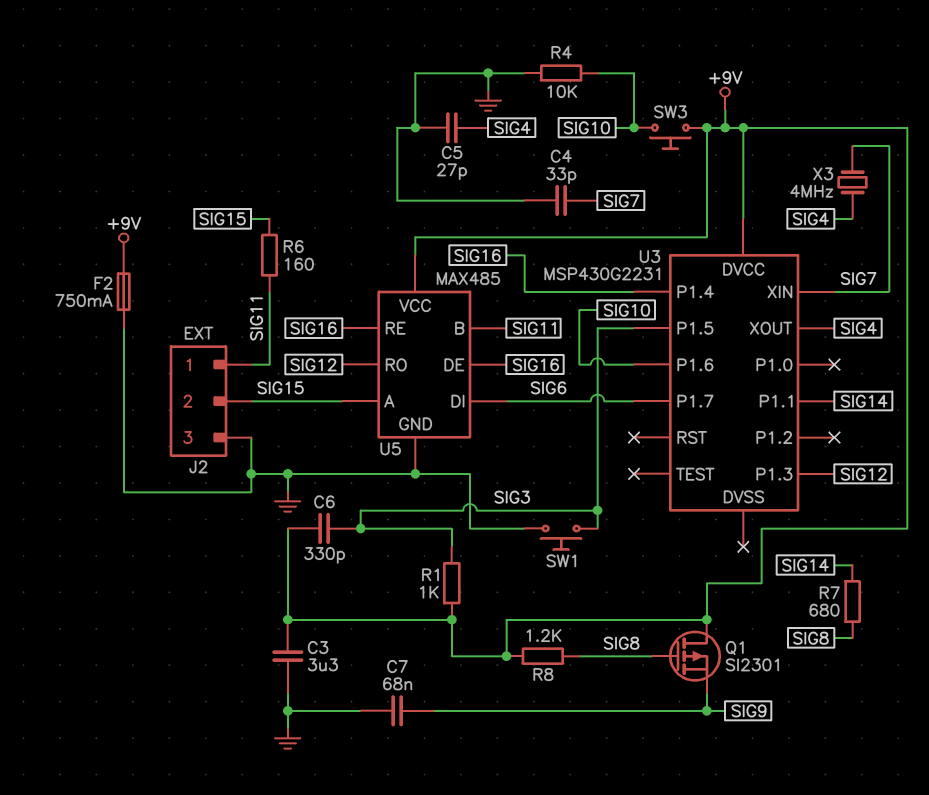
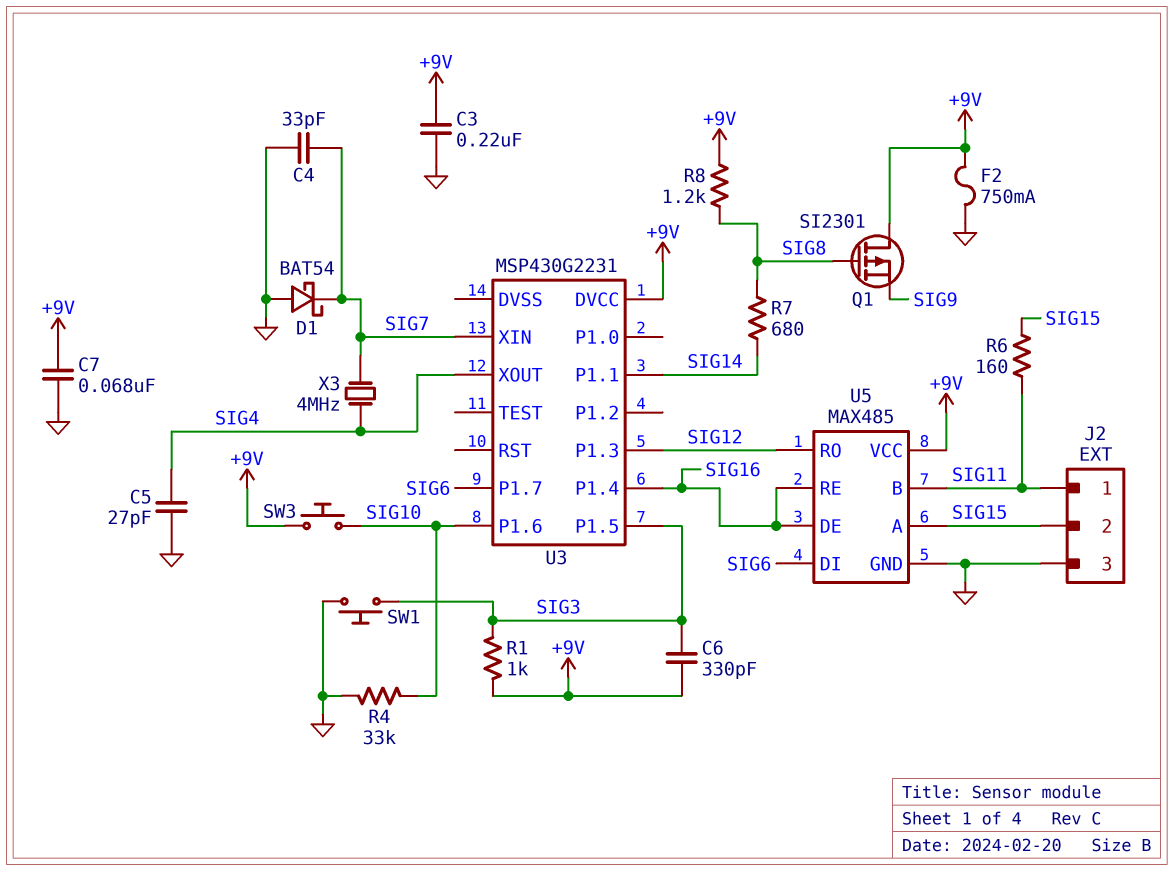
C3: 3.3uF (+9V, GND) -> 220nF (+9V, GND)
C7: 68nF (GND, SIG9) -> 68nF (+9V, GND)
D1: none -> schottky BAT54 (A GND, K SIG7)
R4: 10k (GND, SIG10) -> 33k (GND, SIG10)

